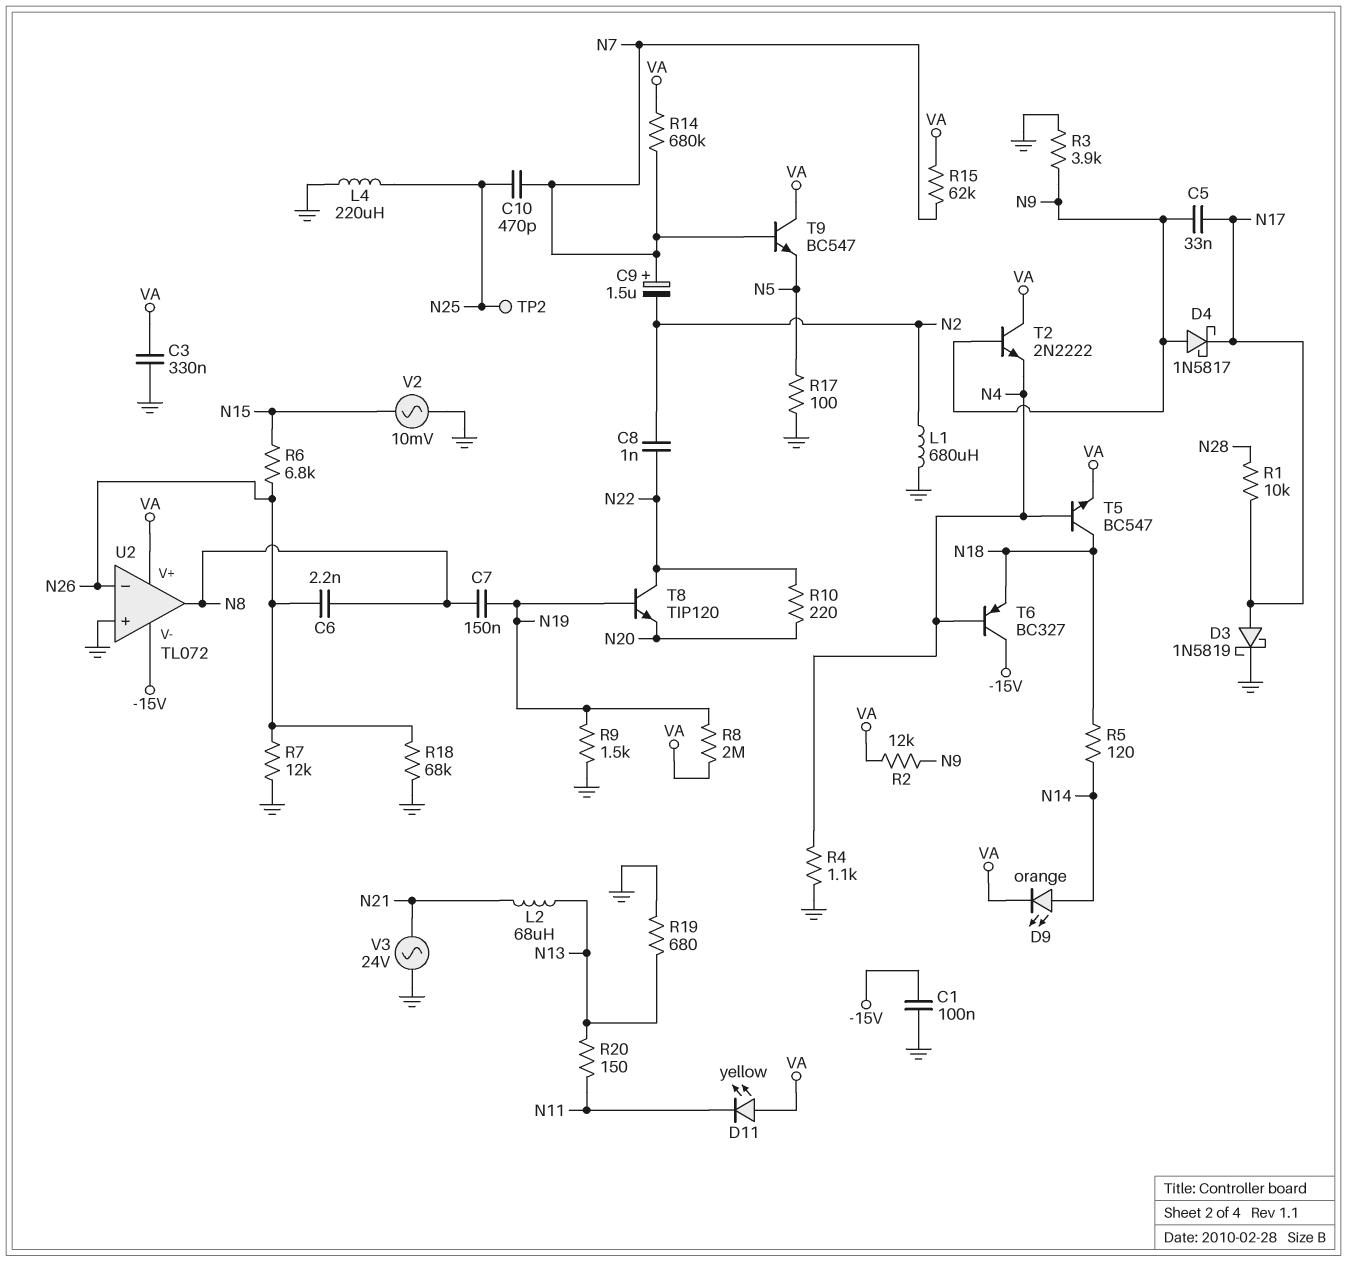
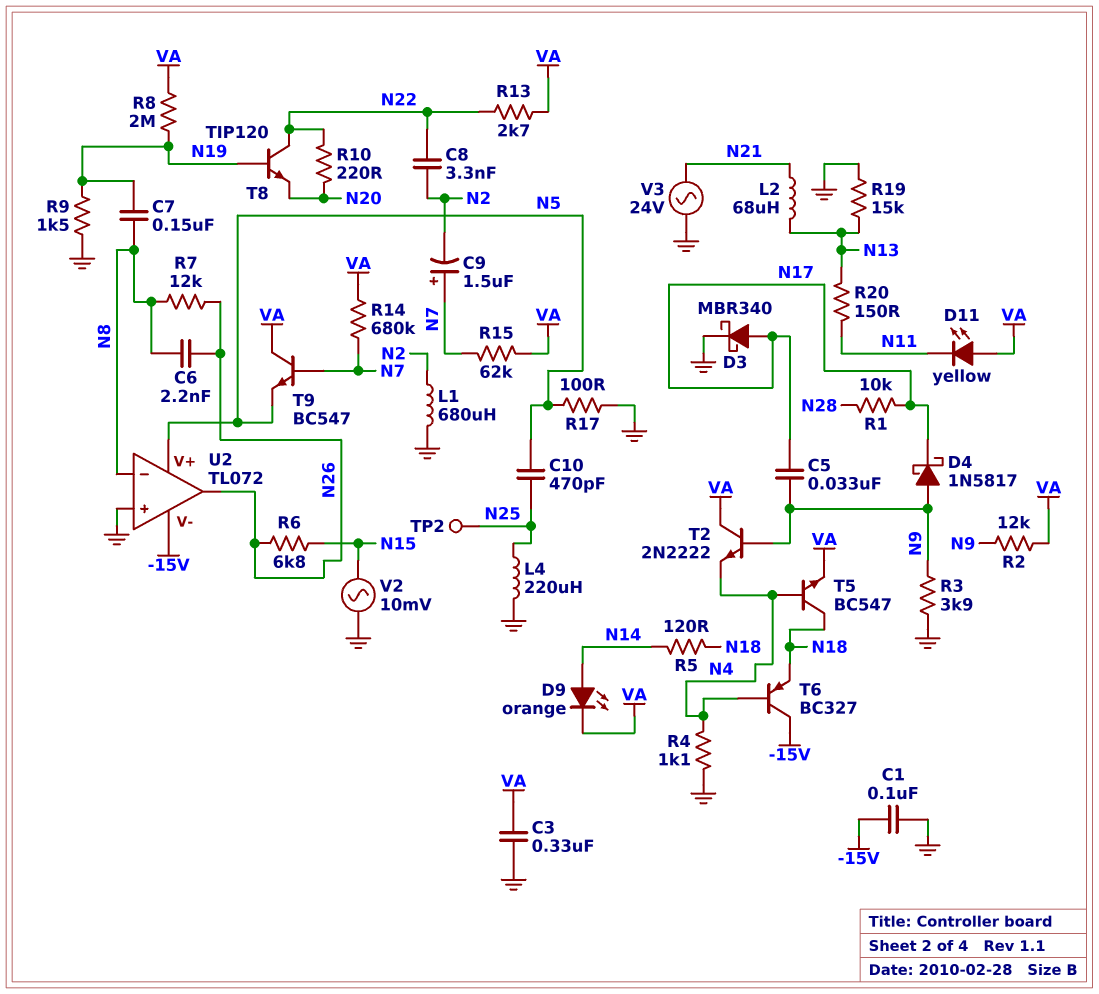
C8: 1nF (N2, N22) -> 3.3nF (N2, N22)
C10: 470pF (N7, N25) -> 470pF (N5, N25)
D3: schottky 1N5819 (A N17, K GND) -> schottky MBR340 (A N17, K GND)
R7: 12k (GND, N26) -> 12k (N8, N26)
R13: none -> 2.7k (N22, VA)
R18: 68k (GND, N26) -> none
R19: 680 (GND, N13) -> 15k (GND, N13)
U2 pin V+: VA -> N5
U2 pin in-: N26 -> N8
U2 pin out: N8 -> N26

